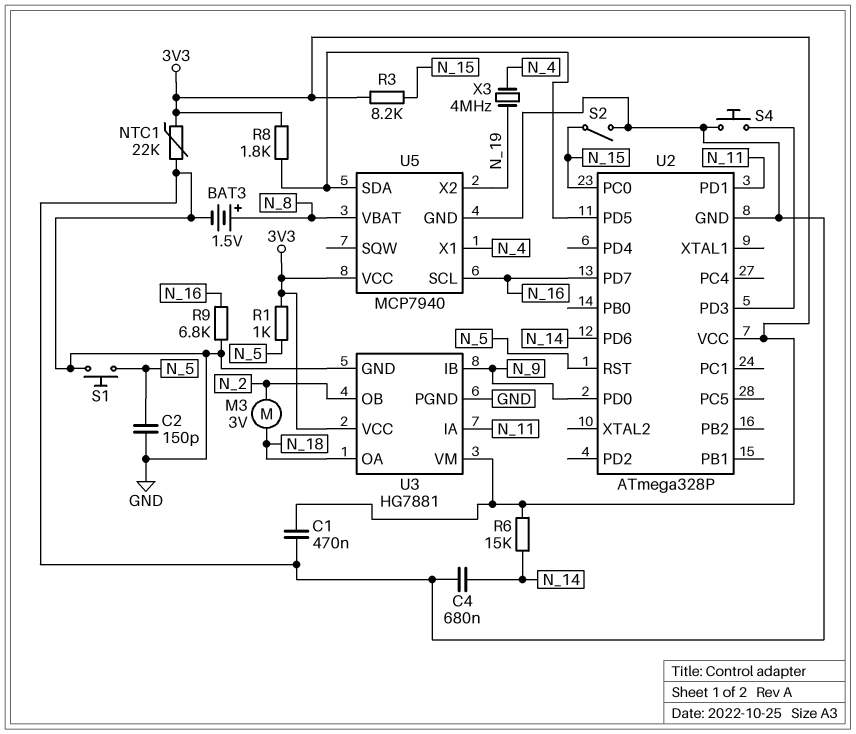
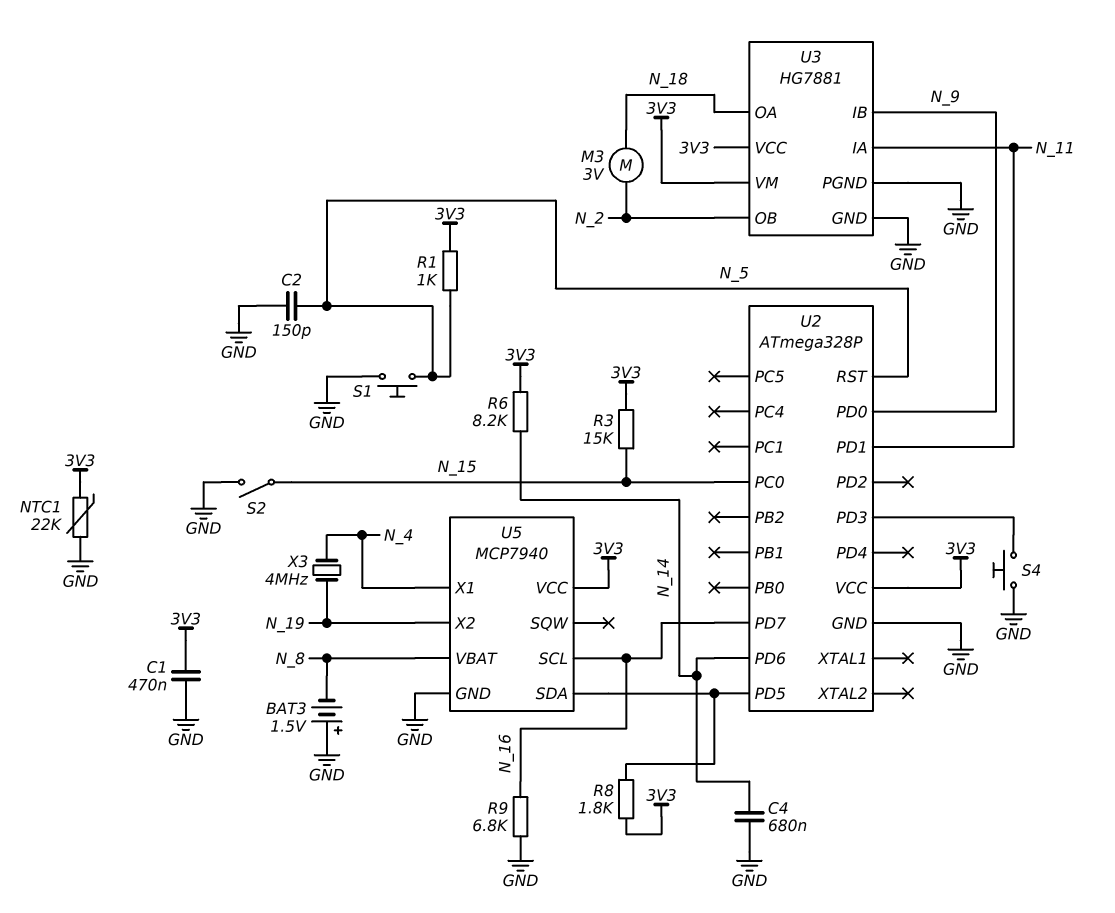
BAT3: 1.5V (plus N_8, minus GND) -> 1.5V (plus GND, minus N_8)
R3: 8.2k (3V3, N_15) -> 15k (3V3, N_15)
R6: 15k (3V3, N_14) -> 8.2k (3V3, N_14)

